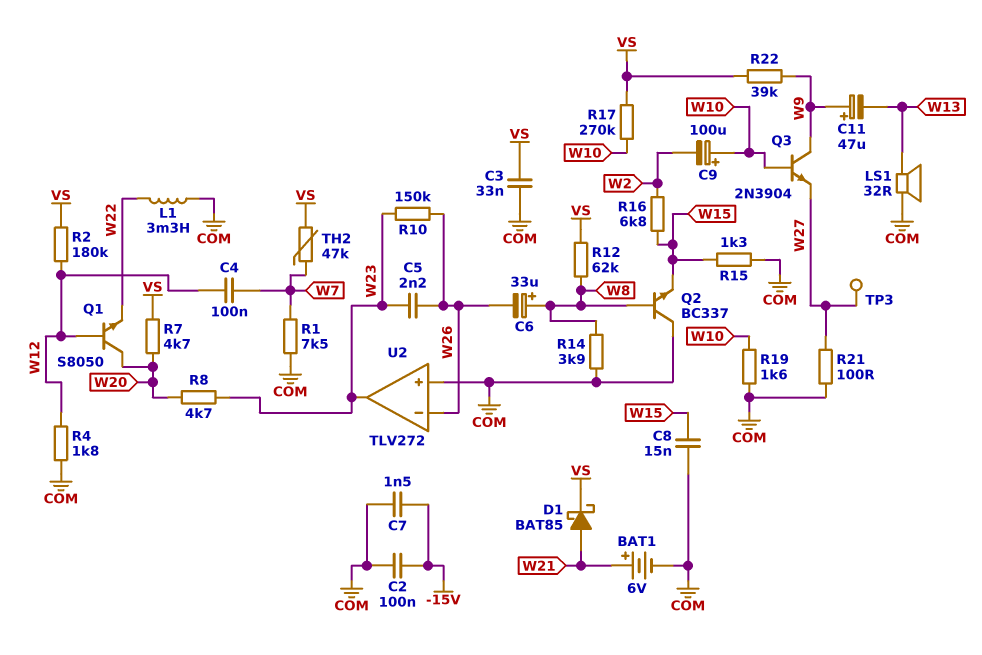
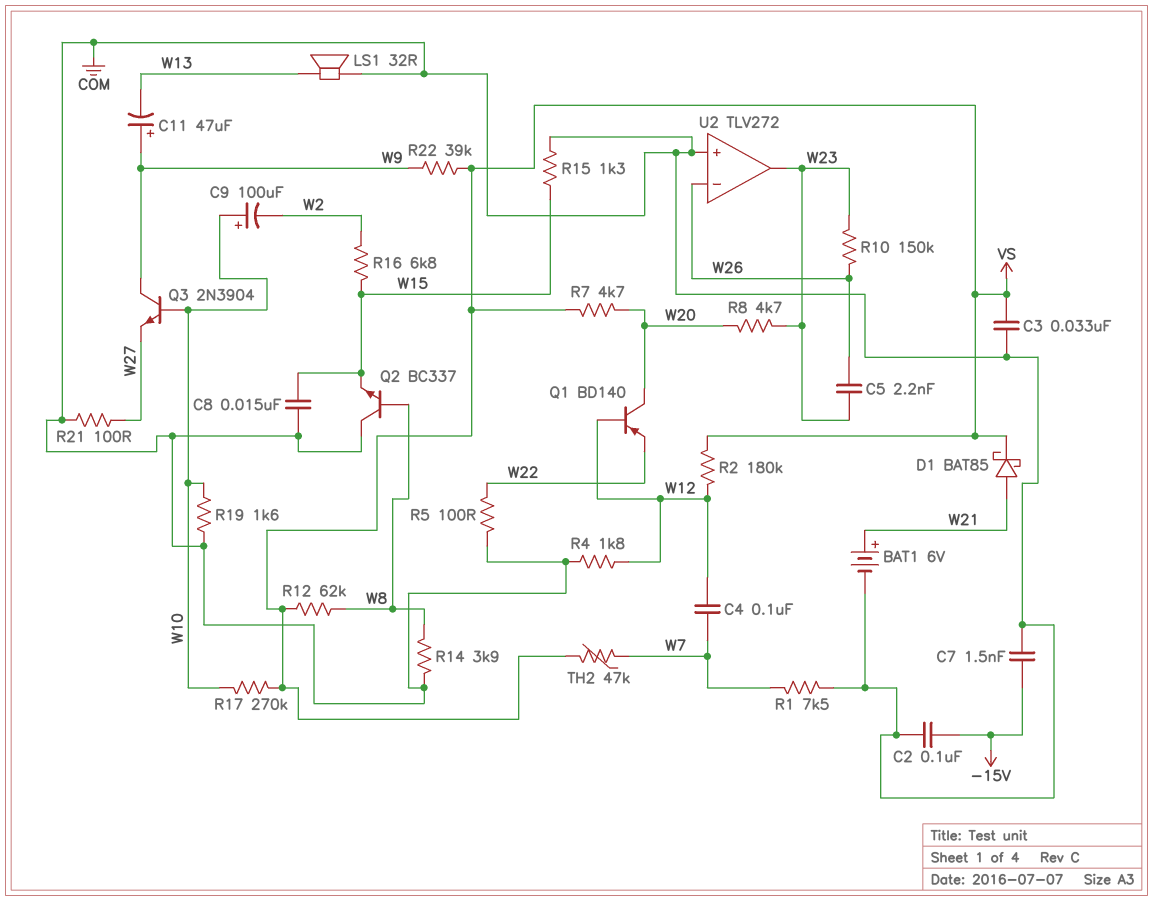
C6: 33uF (plus W8, minus W26) -> none
L1: 3.3mH (COM, W22) -> none
Q1: NPN S8050 (B W12, C W20, E W22) -> PNP BD140 (B W12, C W20, E W22)
R5: none -> 100 (COM, W22)
TP3: test point (W27) -> none

